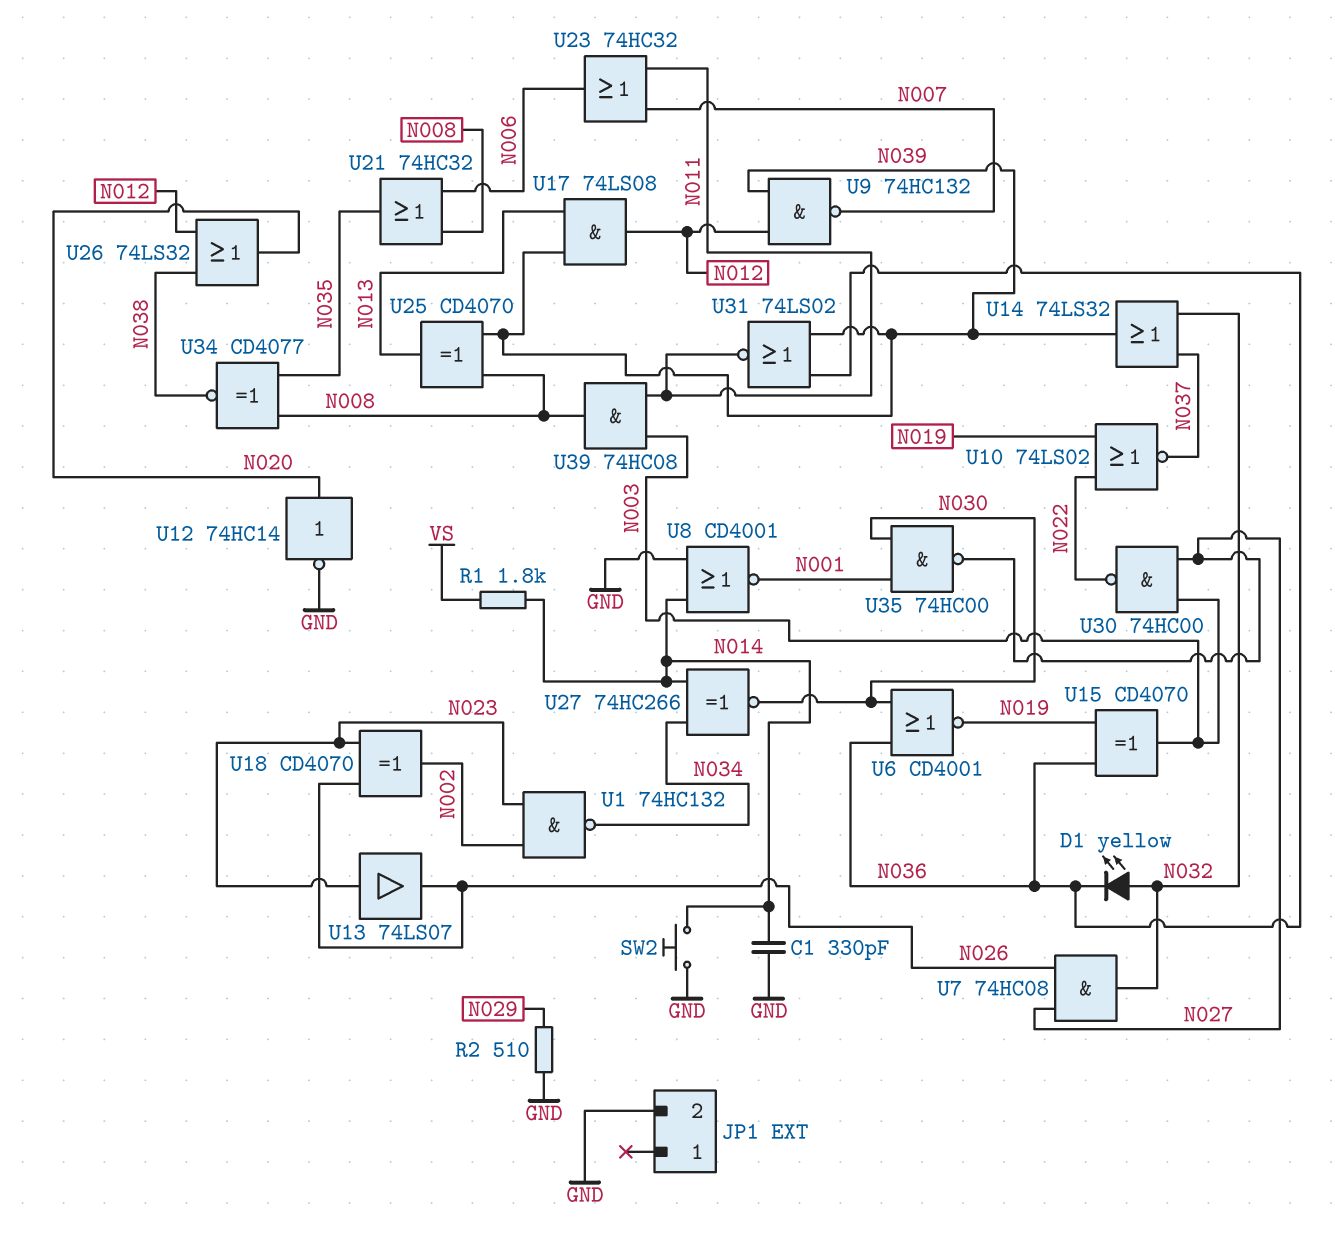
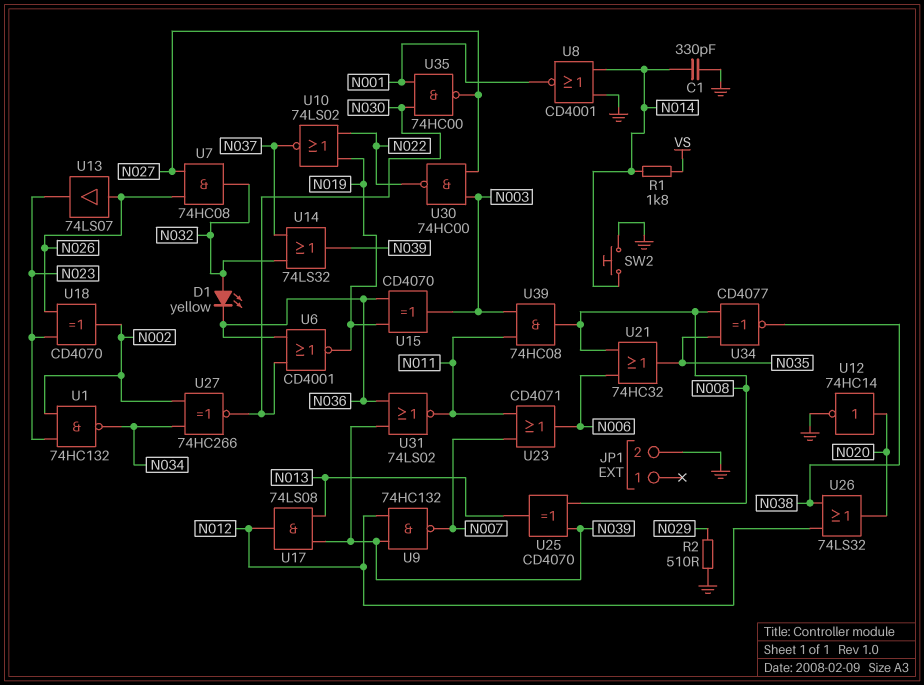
U13: buffer 74LS07 (in N023, out N026) -> buffer 74LS07 (in N026, out N023)
U23: OR 74HC32 (in N007, in N011, out N006) -> OR CD4071 (in N007, in N011, out N006)
U27: XNOR 74HC266 (in N014, in N034, out N030) -> XNOR 74HC266 (in N002, in N034, out N030)

